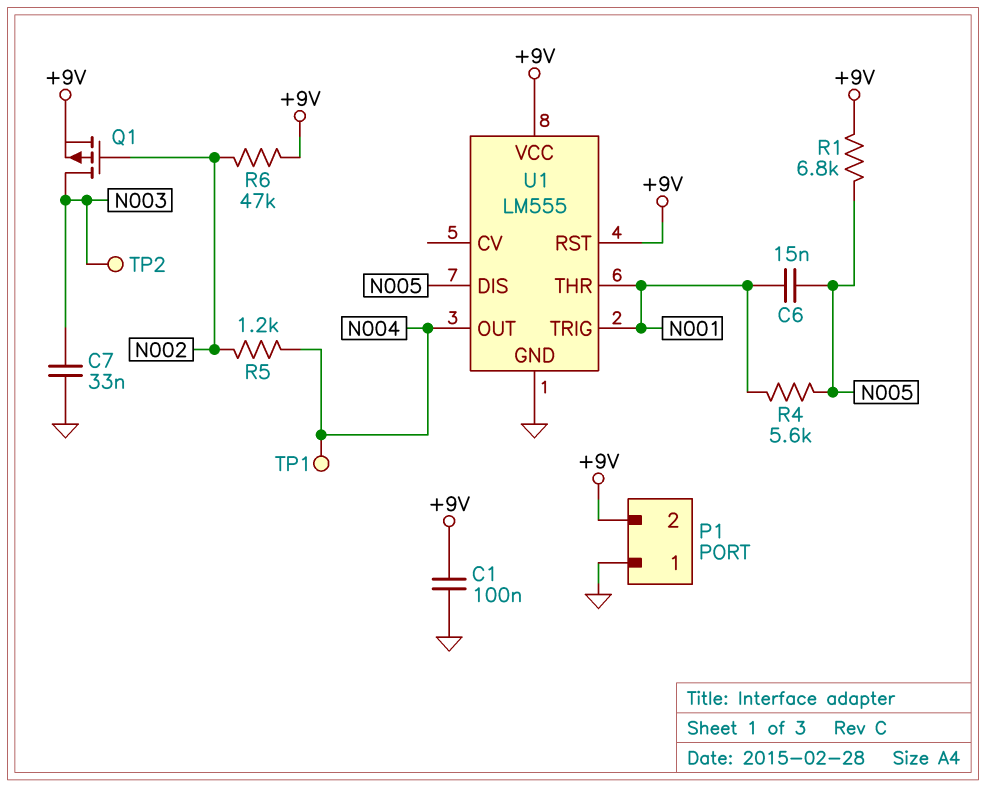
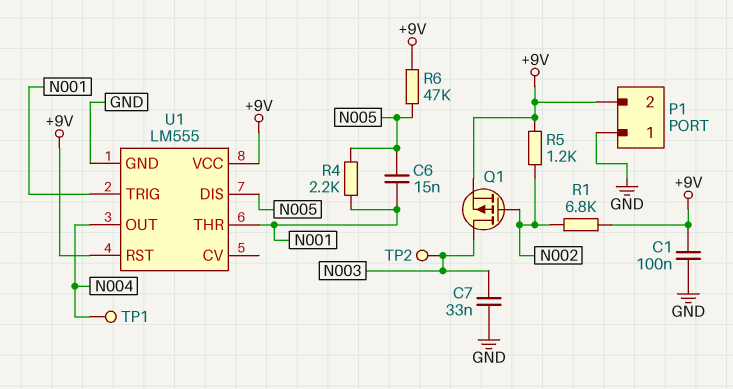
R1: 6.8k (+9V, N005) -> 6.8k (+9V, N002)
R4: 5.6k (N001, N005) -> 2.2k (N001, N005)
R5: 1.2k (N002, N004) -> 1.2k (+9V, N002)
R6: 47k (+9V, N002) -> 47k (+9V, N005)

